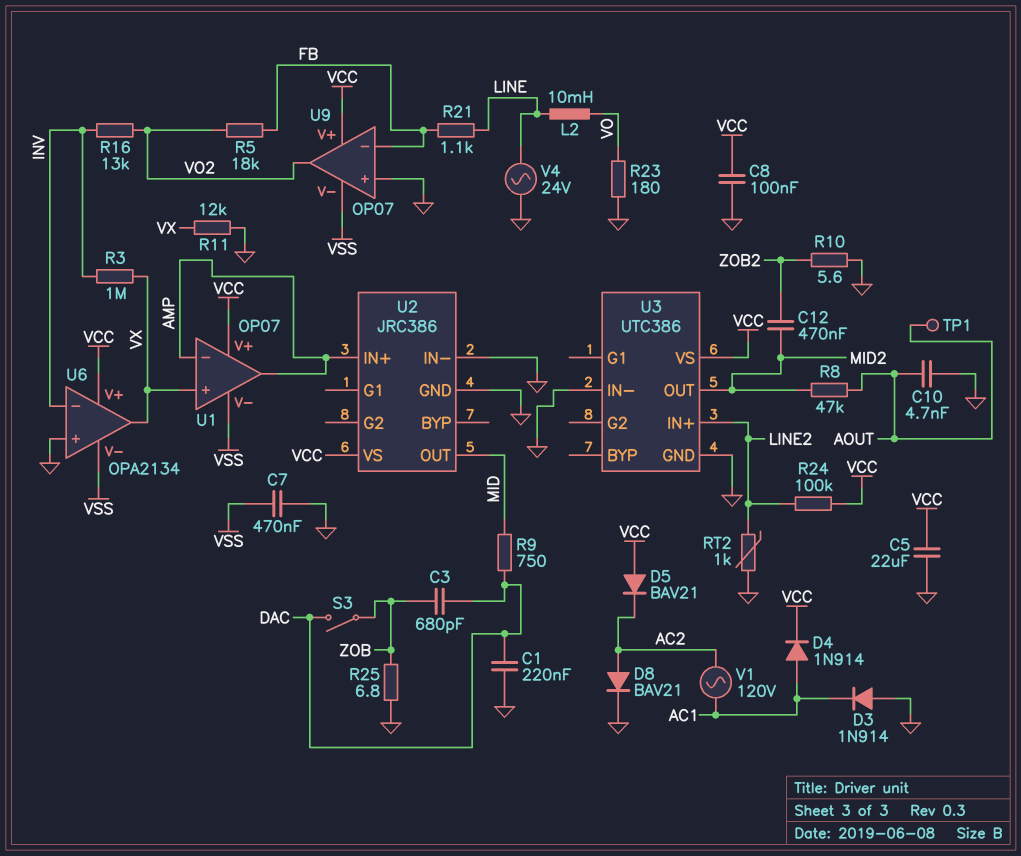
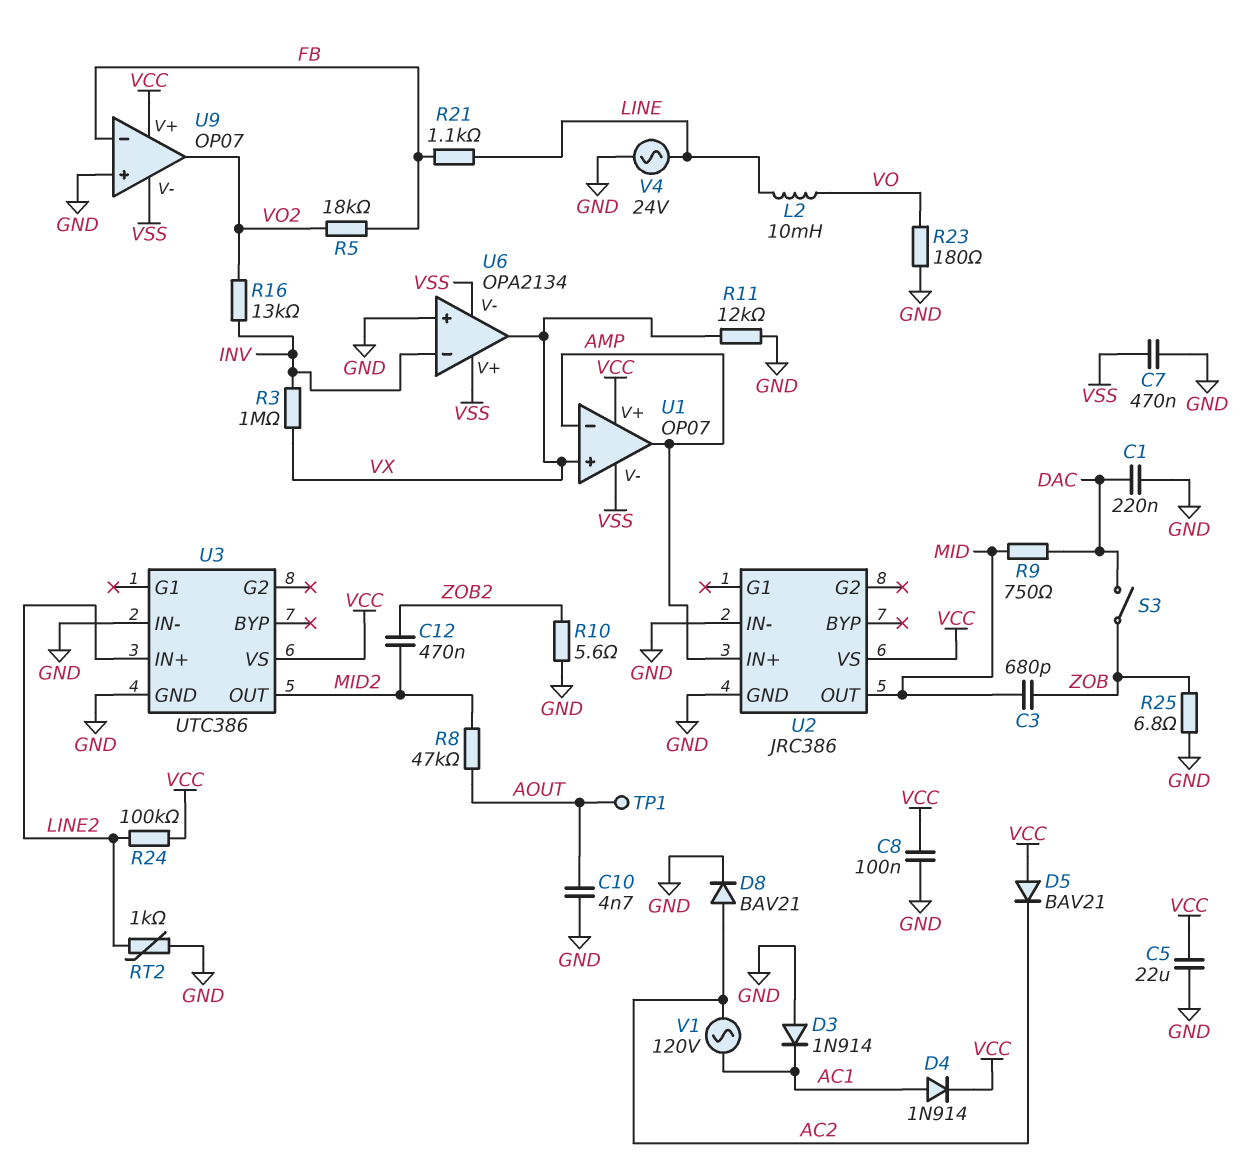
C3: 680pF (DAC, ZOB) -> 680pF (MID, ZOB)
U6 pin V+: VCC -> VSS

